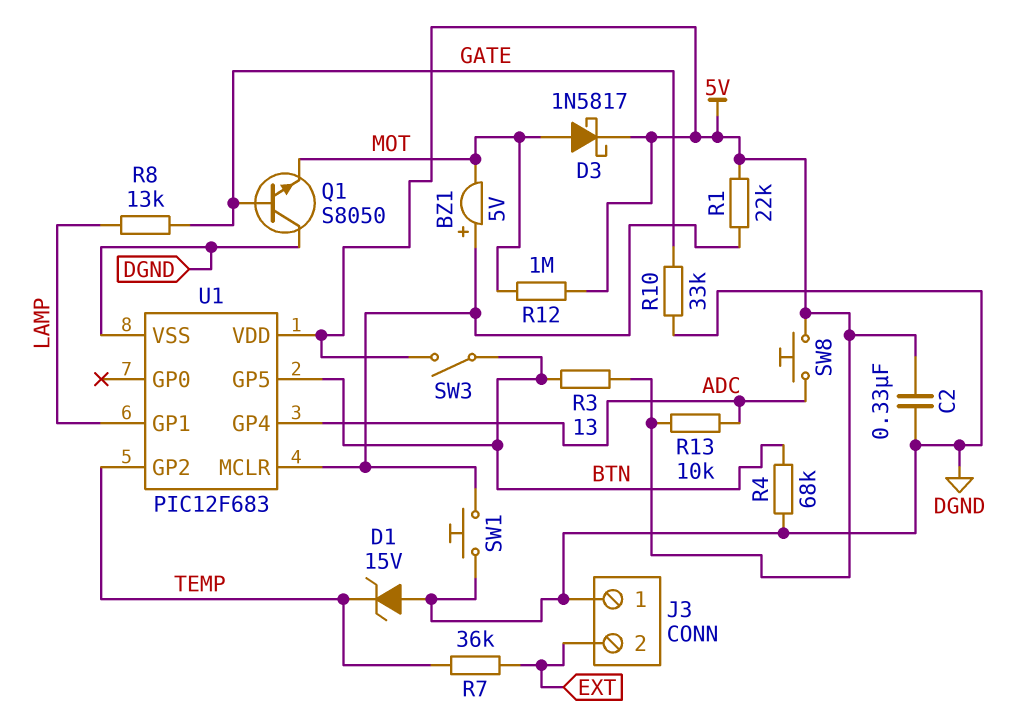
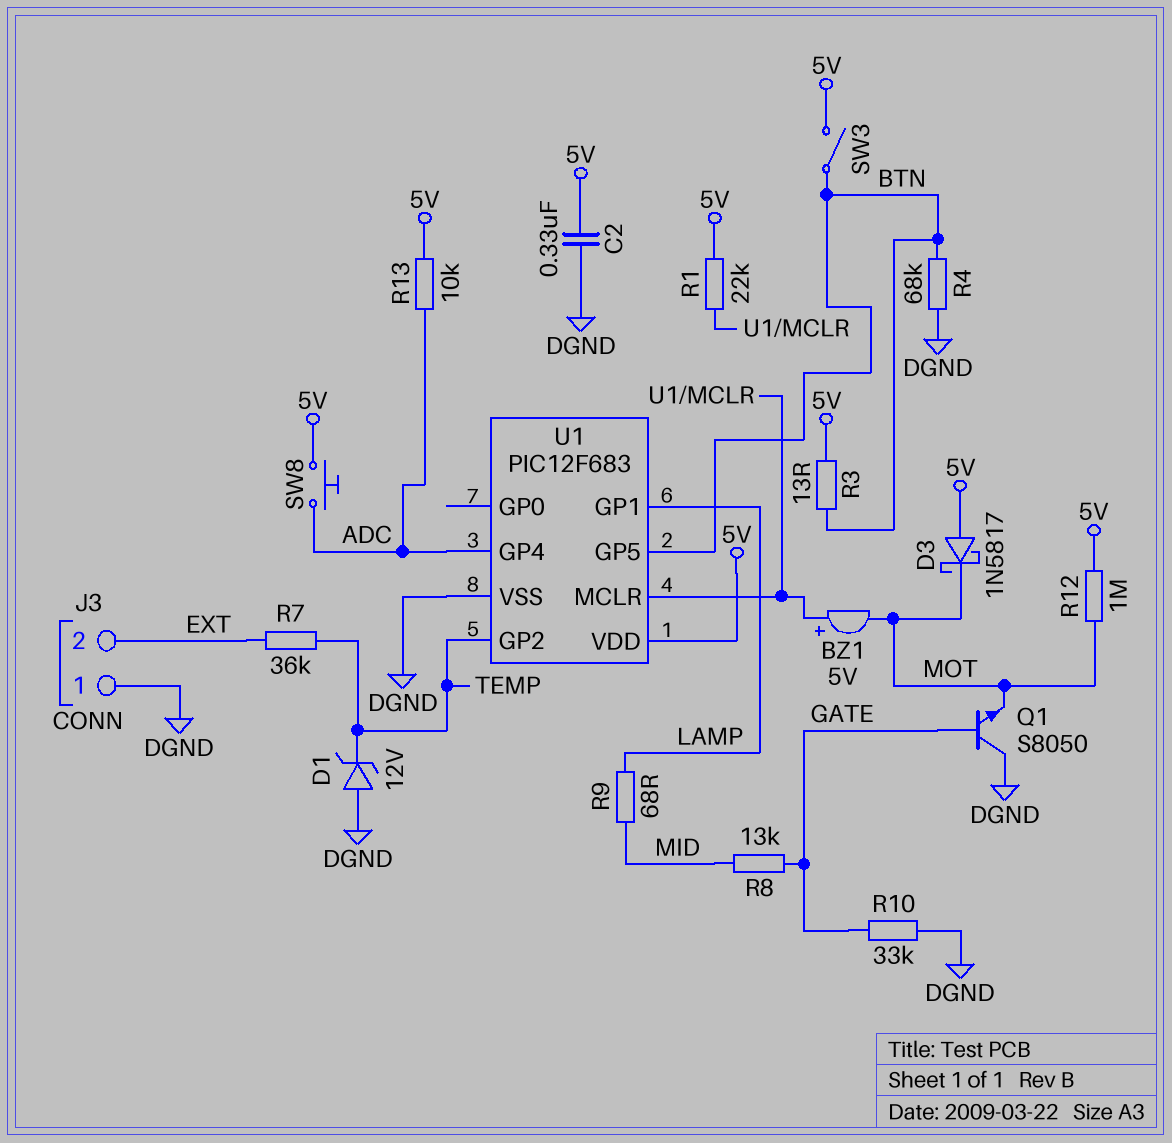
D1: zener 15V (A DGND, K TEMP) -> zener 12V (A DGND, K TEMP)
D3: schottky 1N5817 (A MOT, K 5V) -> schottky 1N5817 (A 5V, K MOT)
R8: 13k (GATE, LAMP) -> 13k (GATE, MID)
R9: none -> 68 (LAMP, MID)
SW1: button (DGND, U1/MCLR) -> none

